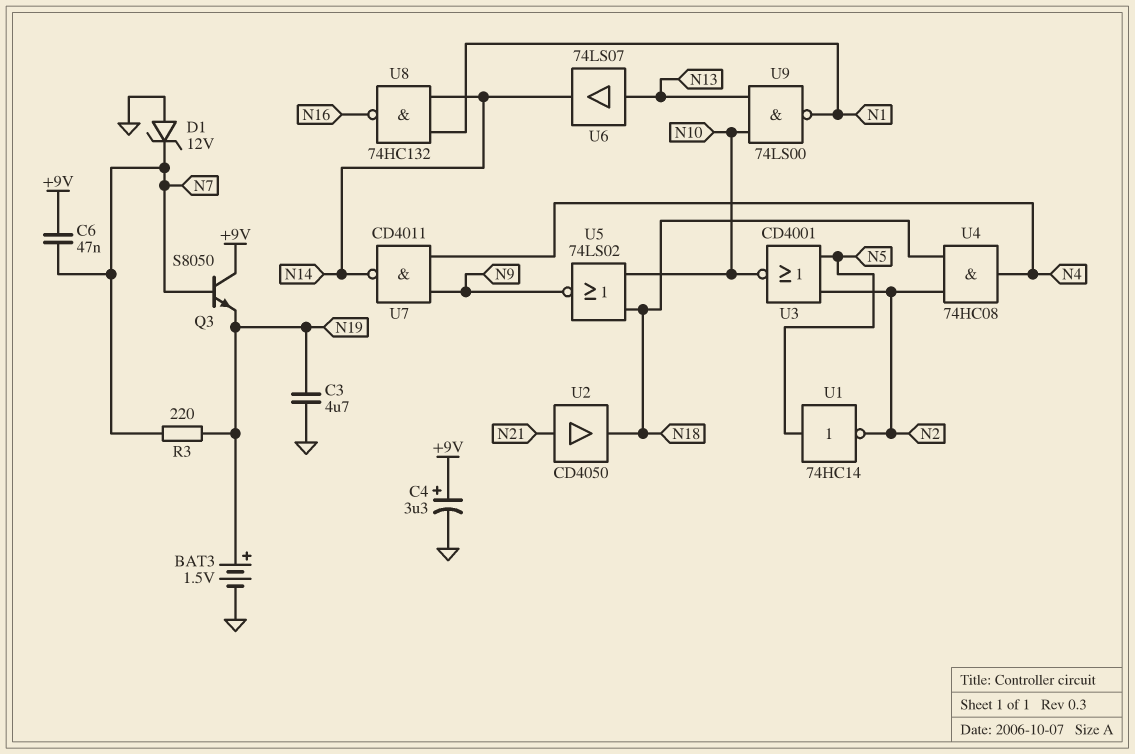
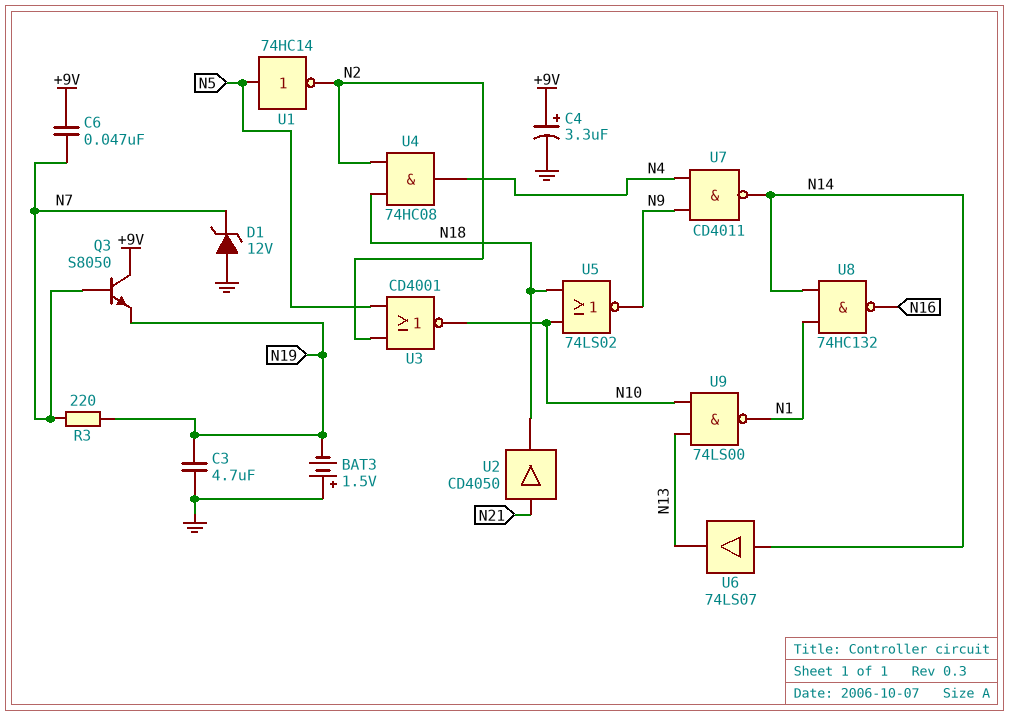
BAT3: 1.5V (plus N19, minus GND) -> 1.5V (plus GND, minus N19)
U6: buffer 74LS07 (in N13, out N14) -> buffer 74LS07 (in N14, out N13)

